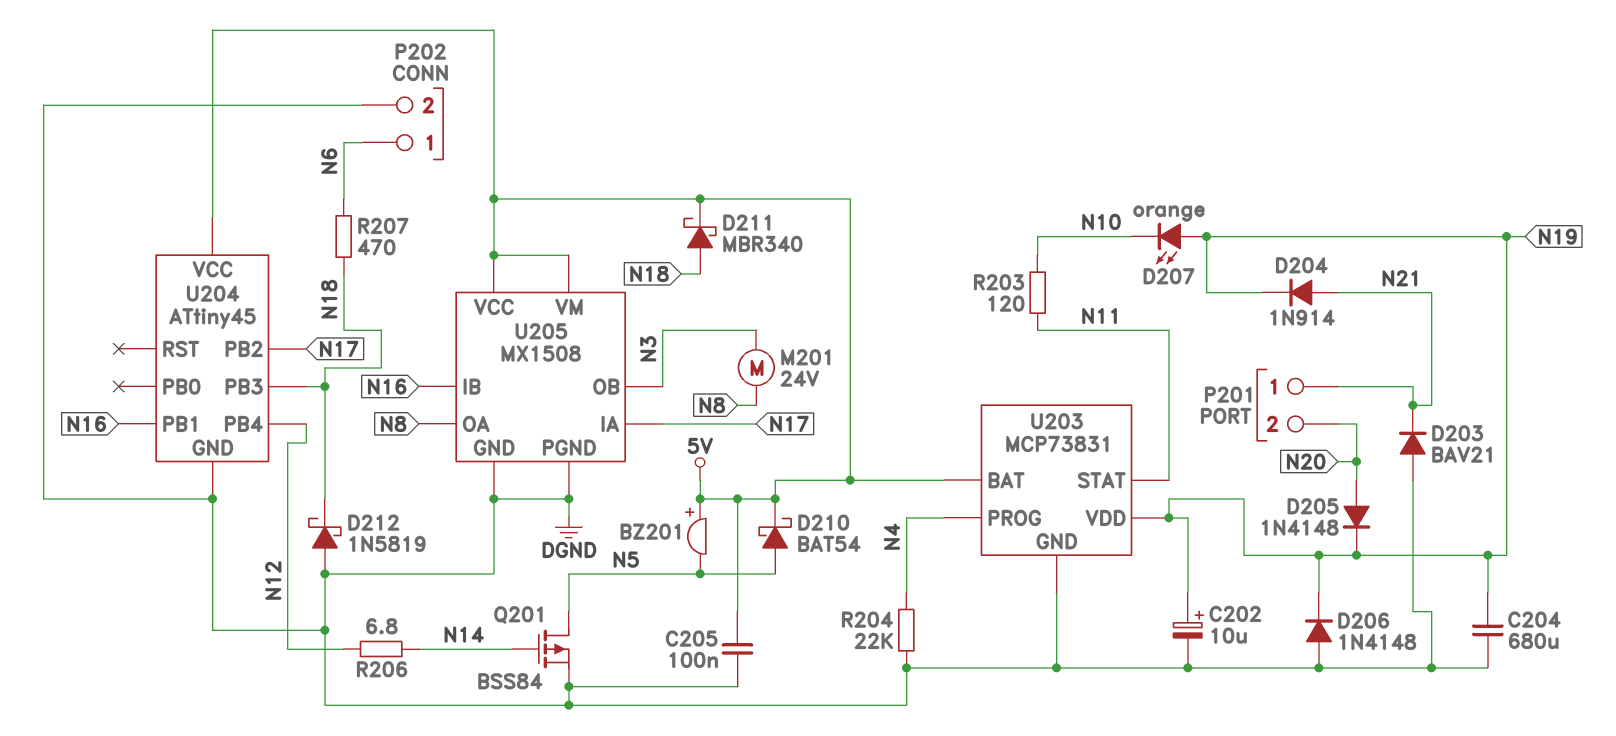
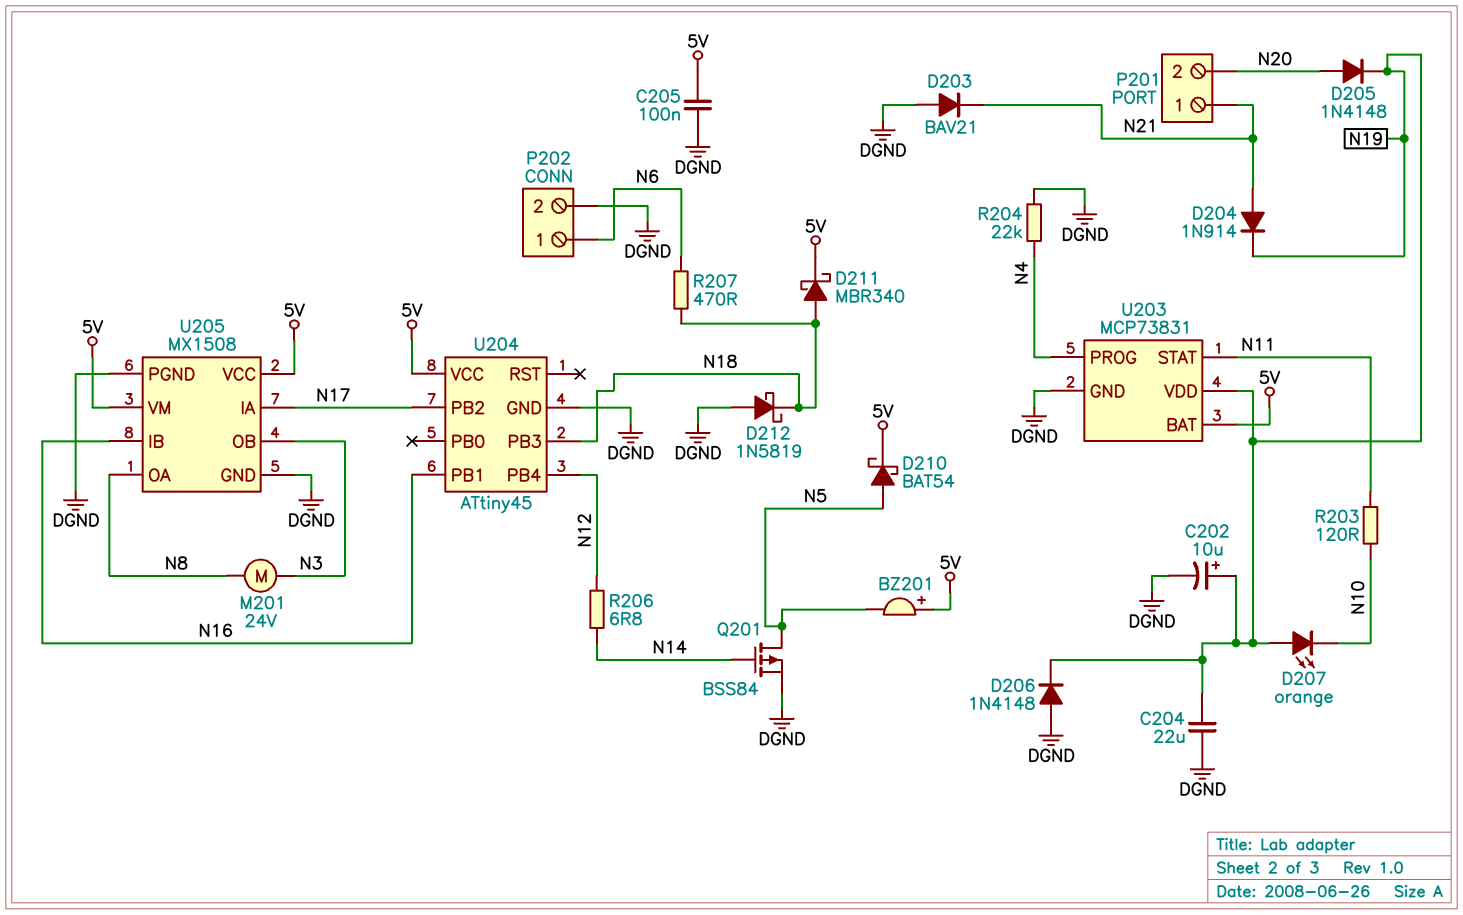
C204: 680uF (DGND, N19) -> 22uF (DGND, N19)

